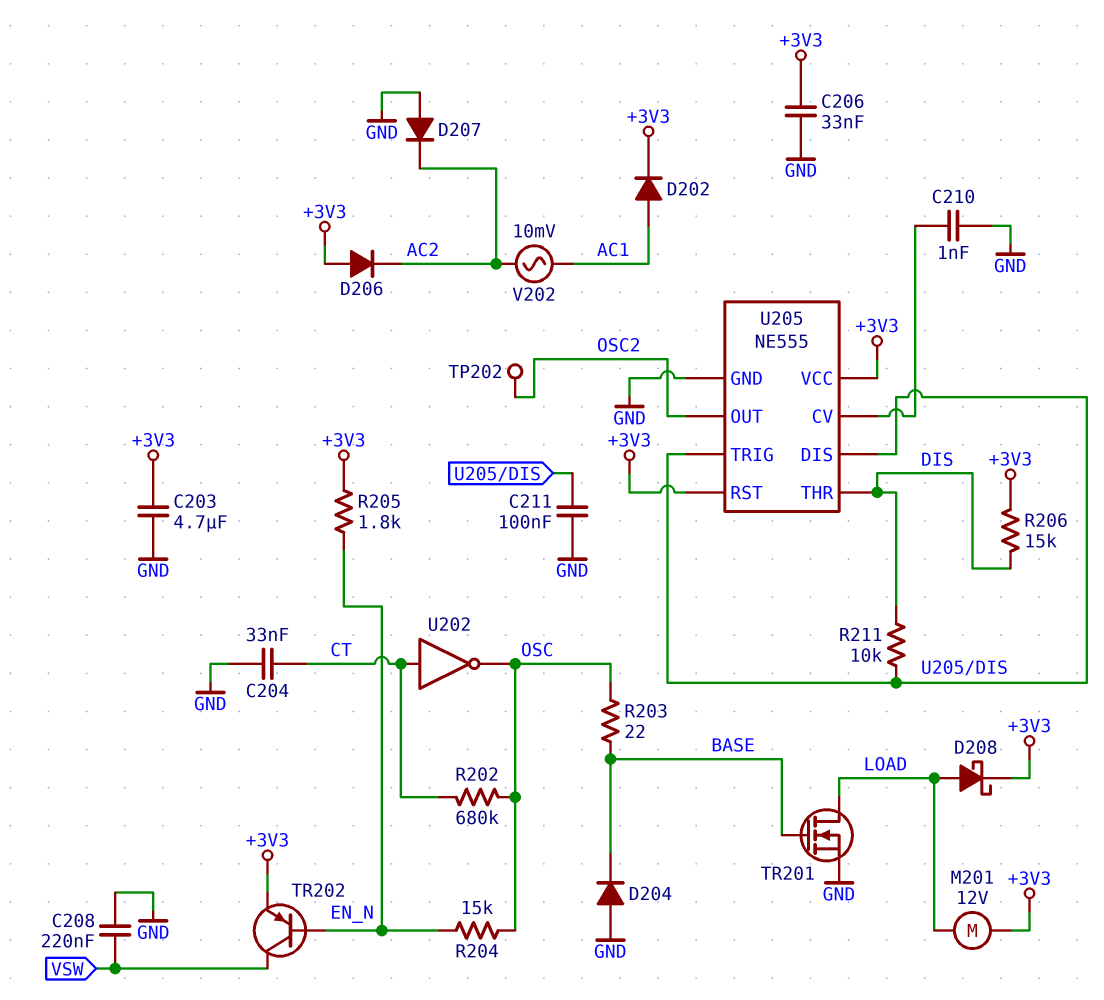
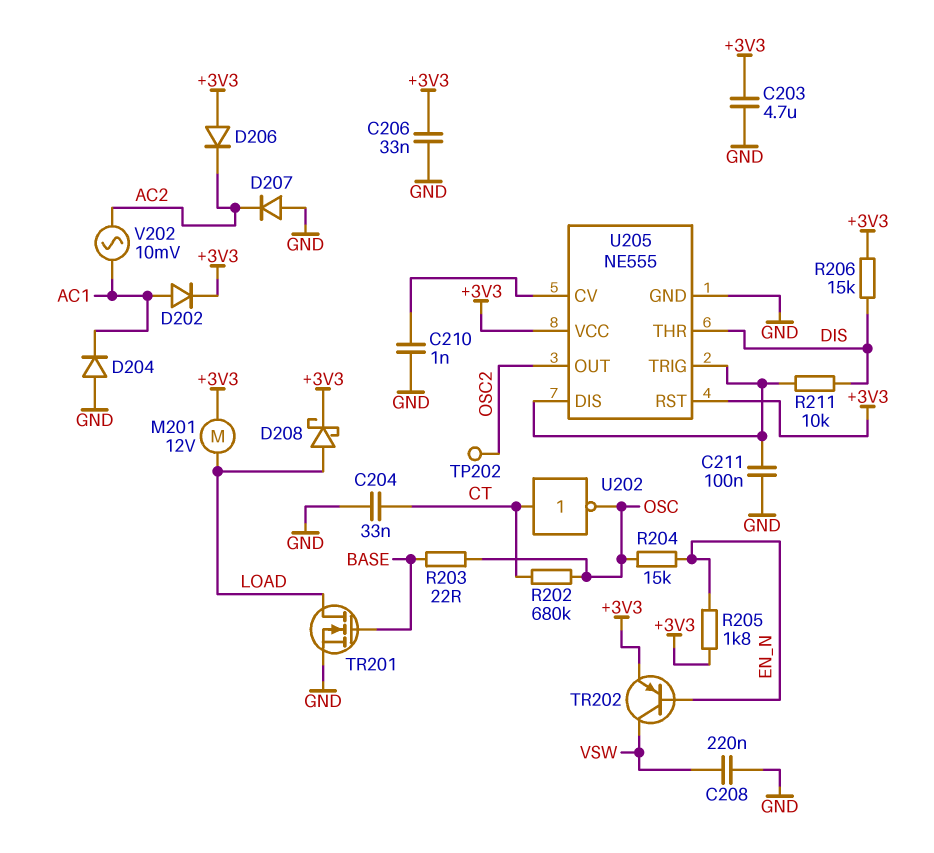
D204: diode (A GND, K BASE) -> diode (A GND, K AC1)

